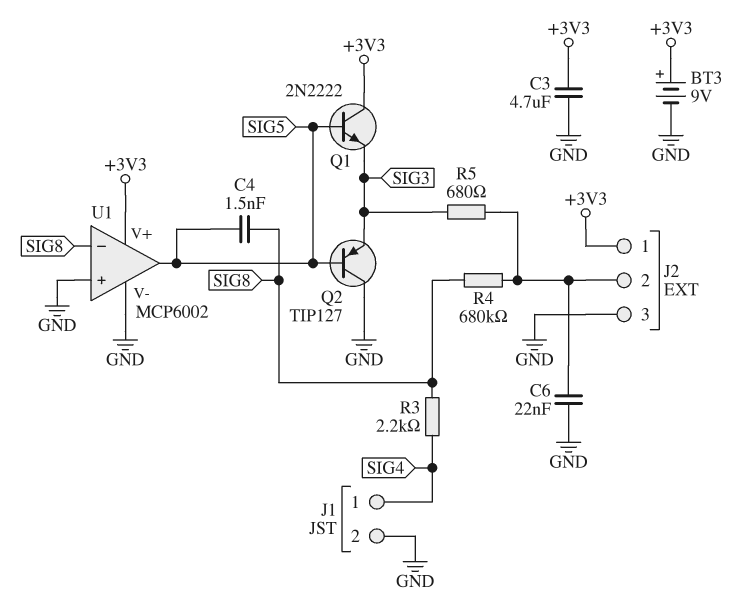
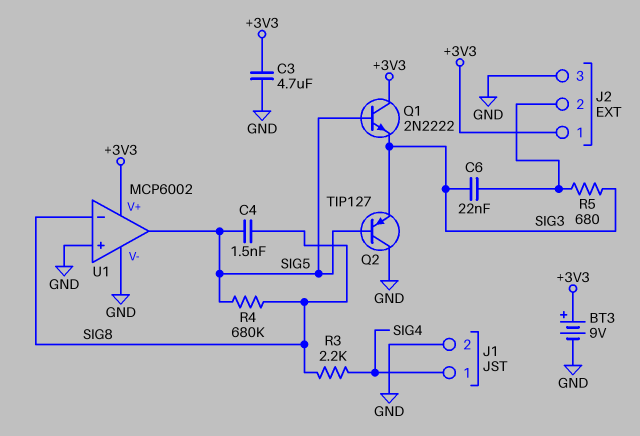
C6: 22nF (GND, J2/2) -> 22nF (J2/2, SIG3)
R4: 680k (J2/2, SIG8) -> 680k (SIG5, SIG8)

